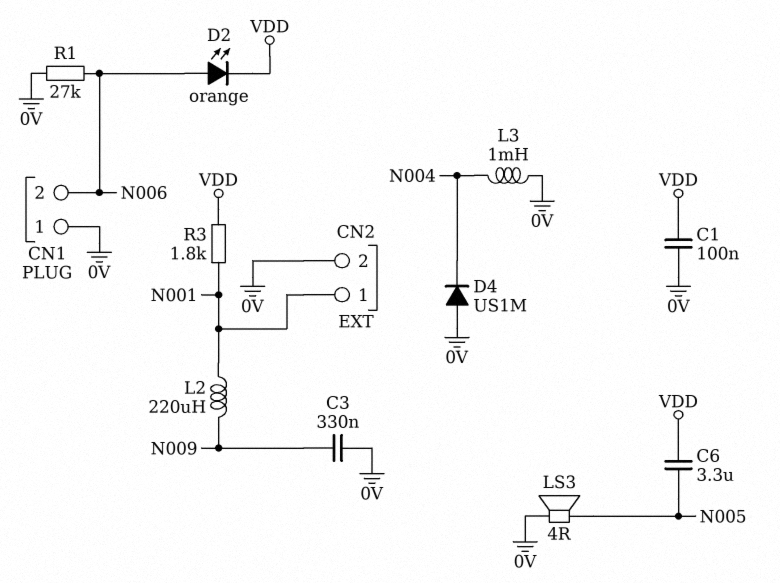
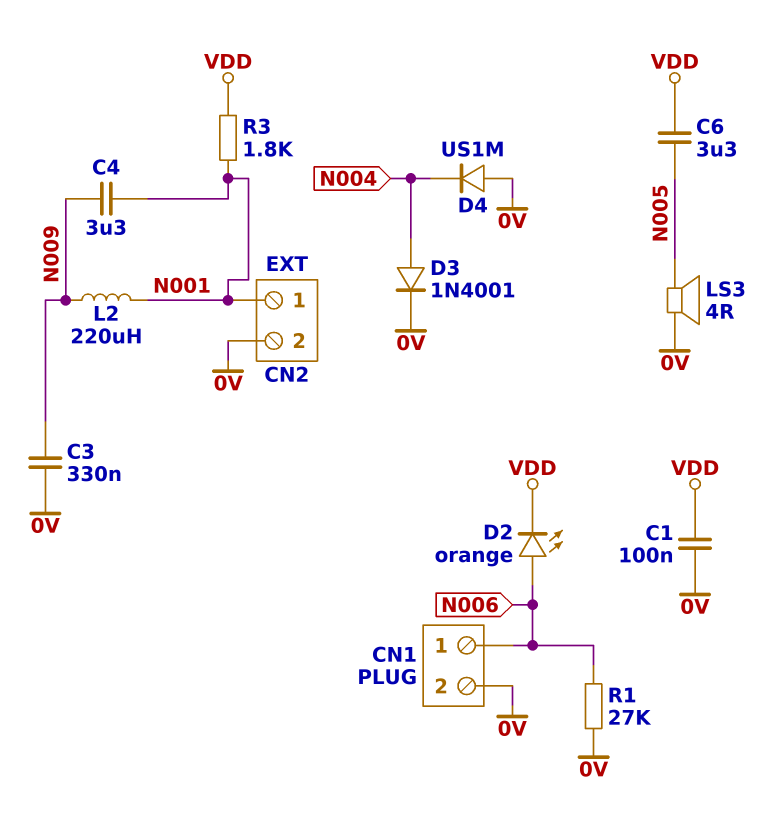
C4: none -> 3.3uF (N001, N009)
CN1 pin 1: 0V -> N006
CN1 pin 2: N006 -> 0V
D3: none -> diode 1N4001 (A N004, K 0V)
L3: 1mH (0V, N004) -> none

